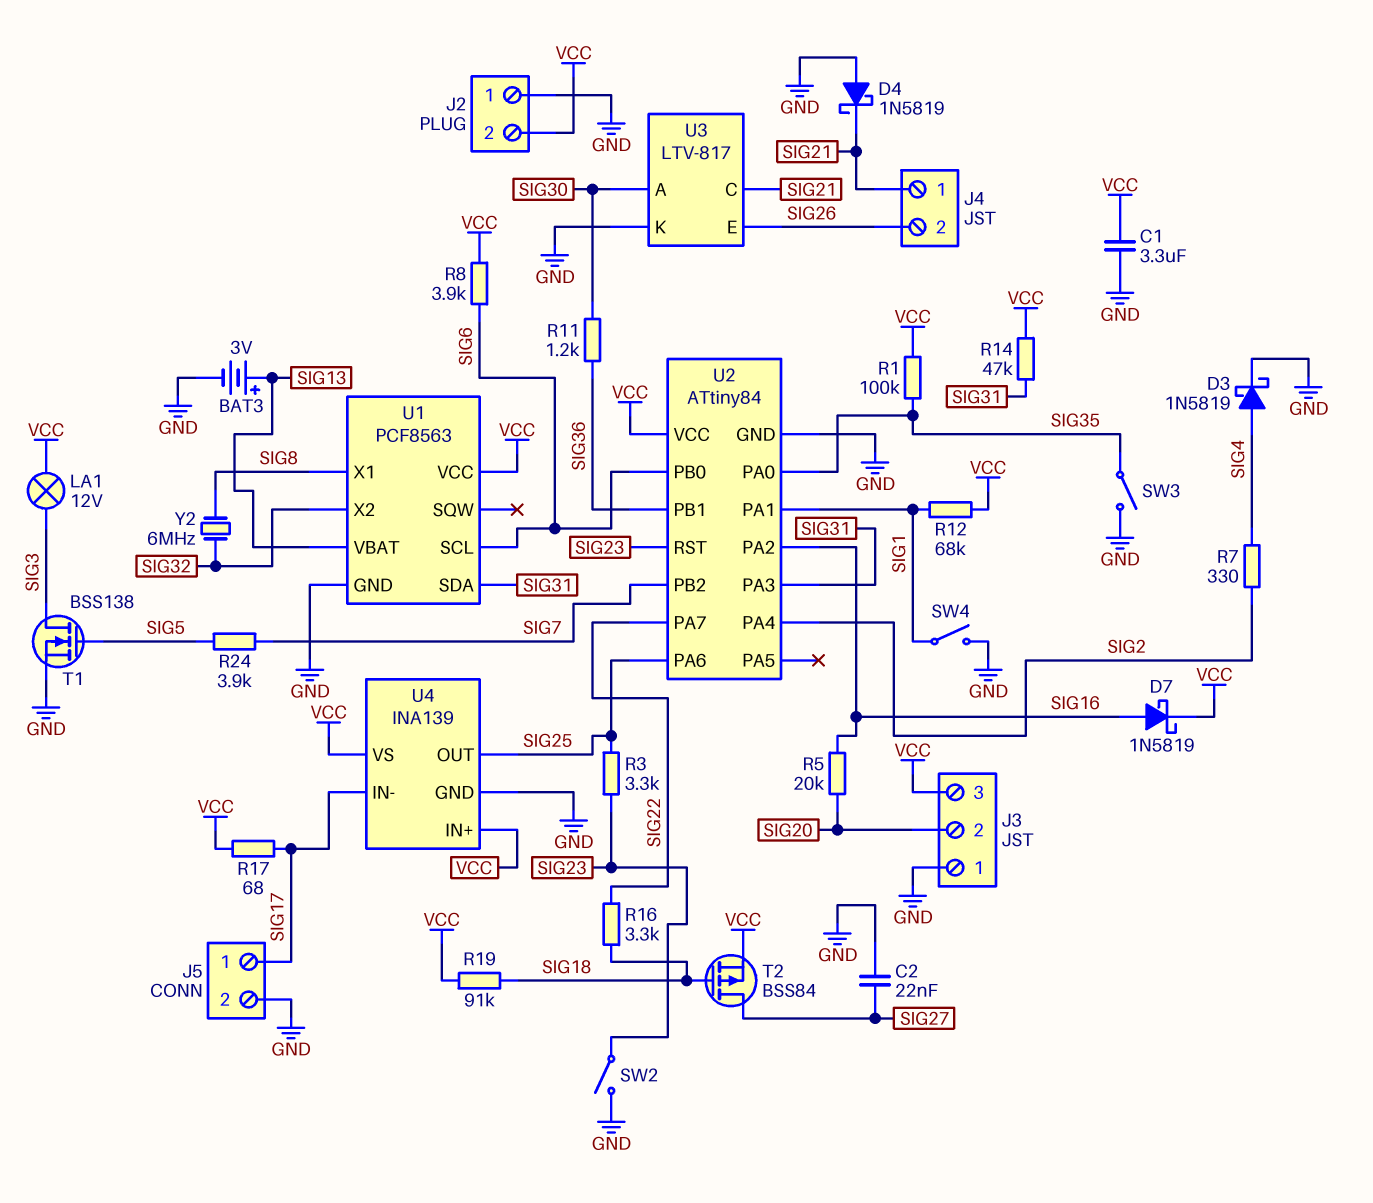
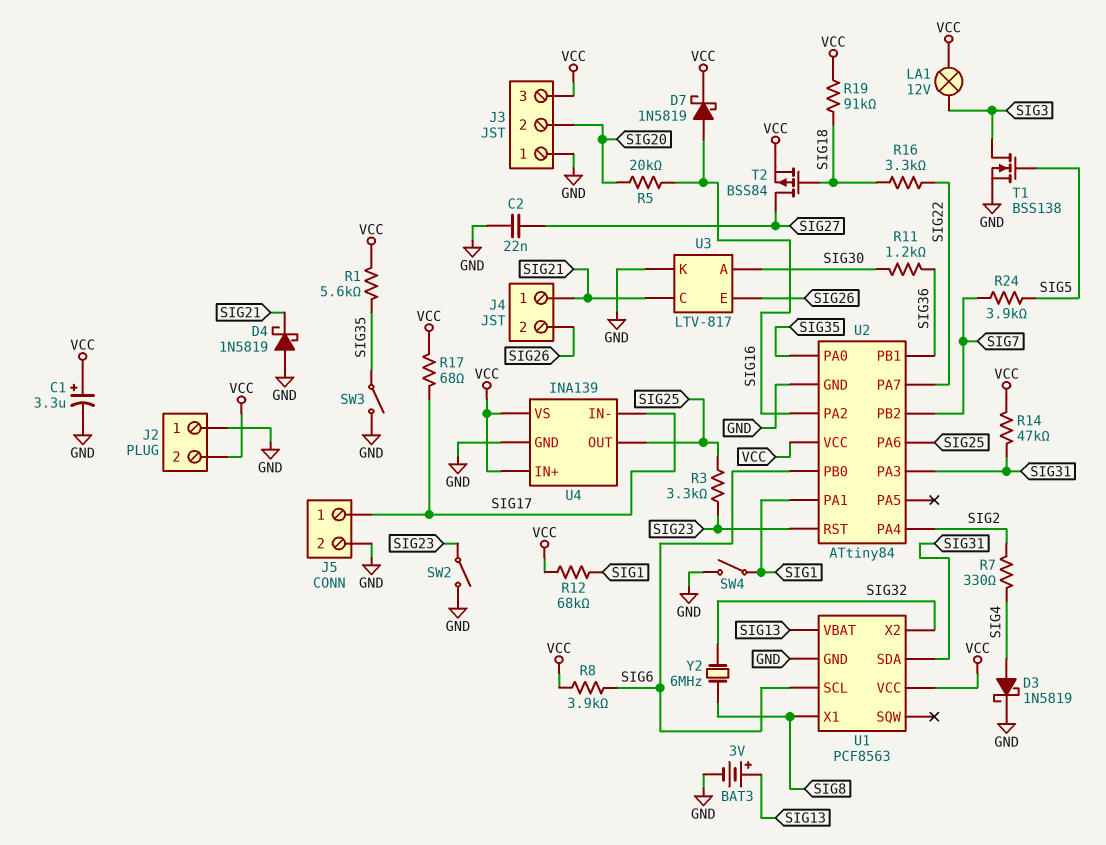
C1: 3.3uF (GND, VCC) -> 3.3uF (plus VCC, minus GND)
R1: 100k (SIG35, VCC) -> 5.6k (SIG35, VCC)

